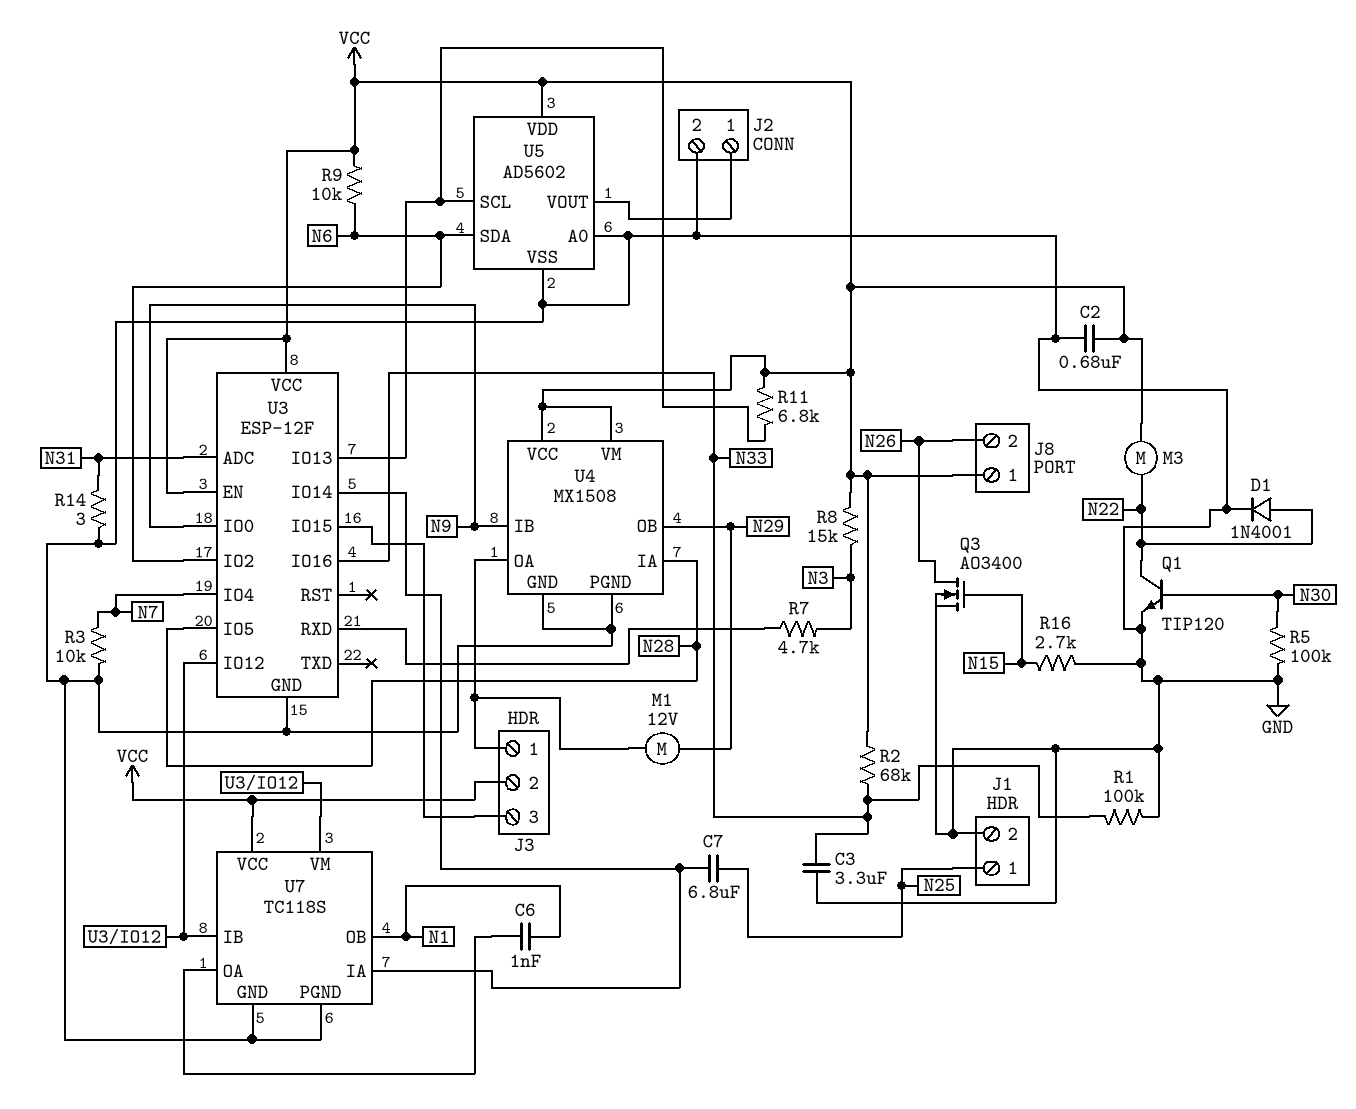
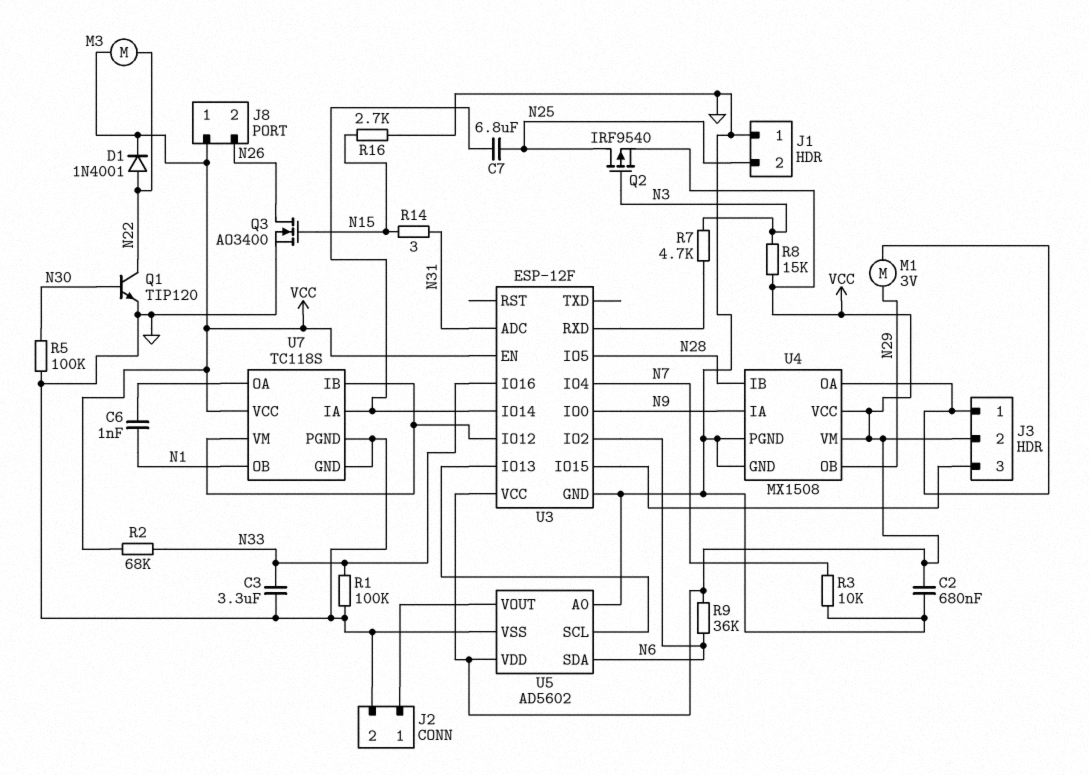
D1: diode 1N4001 (A N22, K GND) -> diode 1N4001 (A N22, K VCC)
J1 pin 1: N25 -> GND
J1 pin 2: GND -> N25
M1: motor 12V (J3/1, N29) -> motor 3V (J3/1, N29)
Q2: none -> PMOS IRF9540 (G N3, D N25, S VCC)
R9: 10k (N6, VCC) -> 36k (N6, VCC)
R11: 6.8k (U3/IO13, VCC) -> none
R14: 3 (GND, N31) -> 3 (N15, N31)
U4 pin IA: N28 -> N9
U4 pin IB: N9 -> N28

